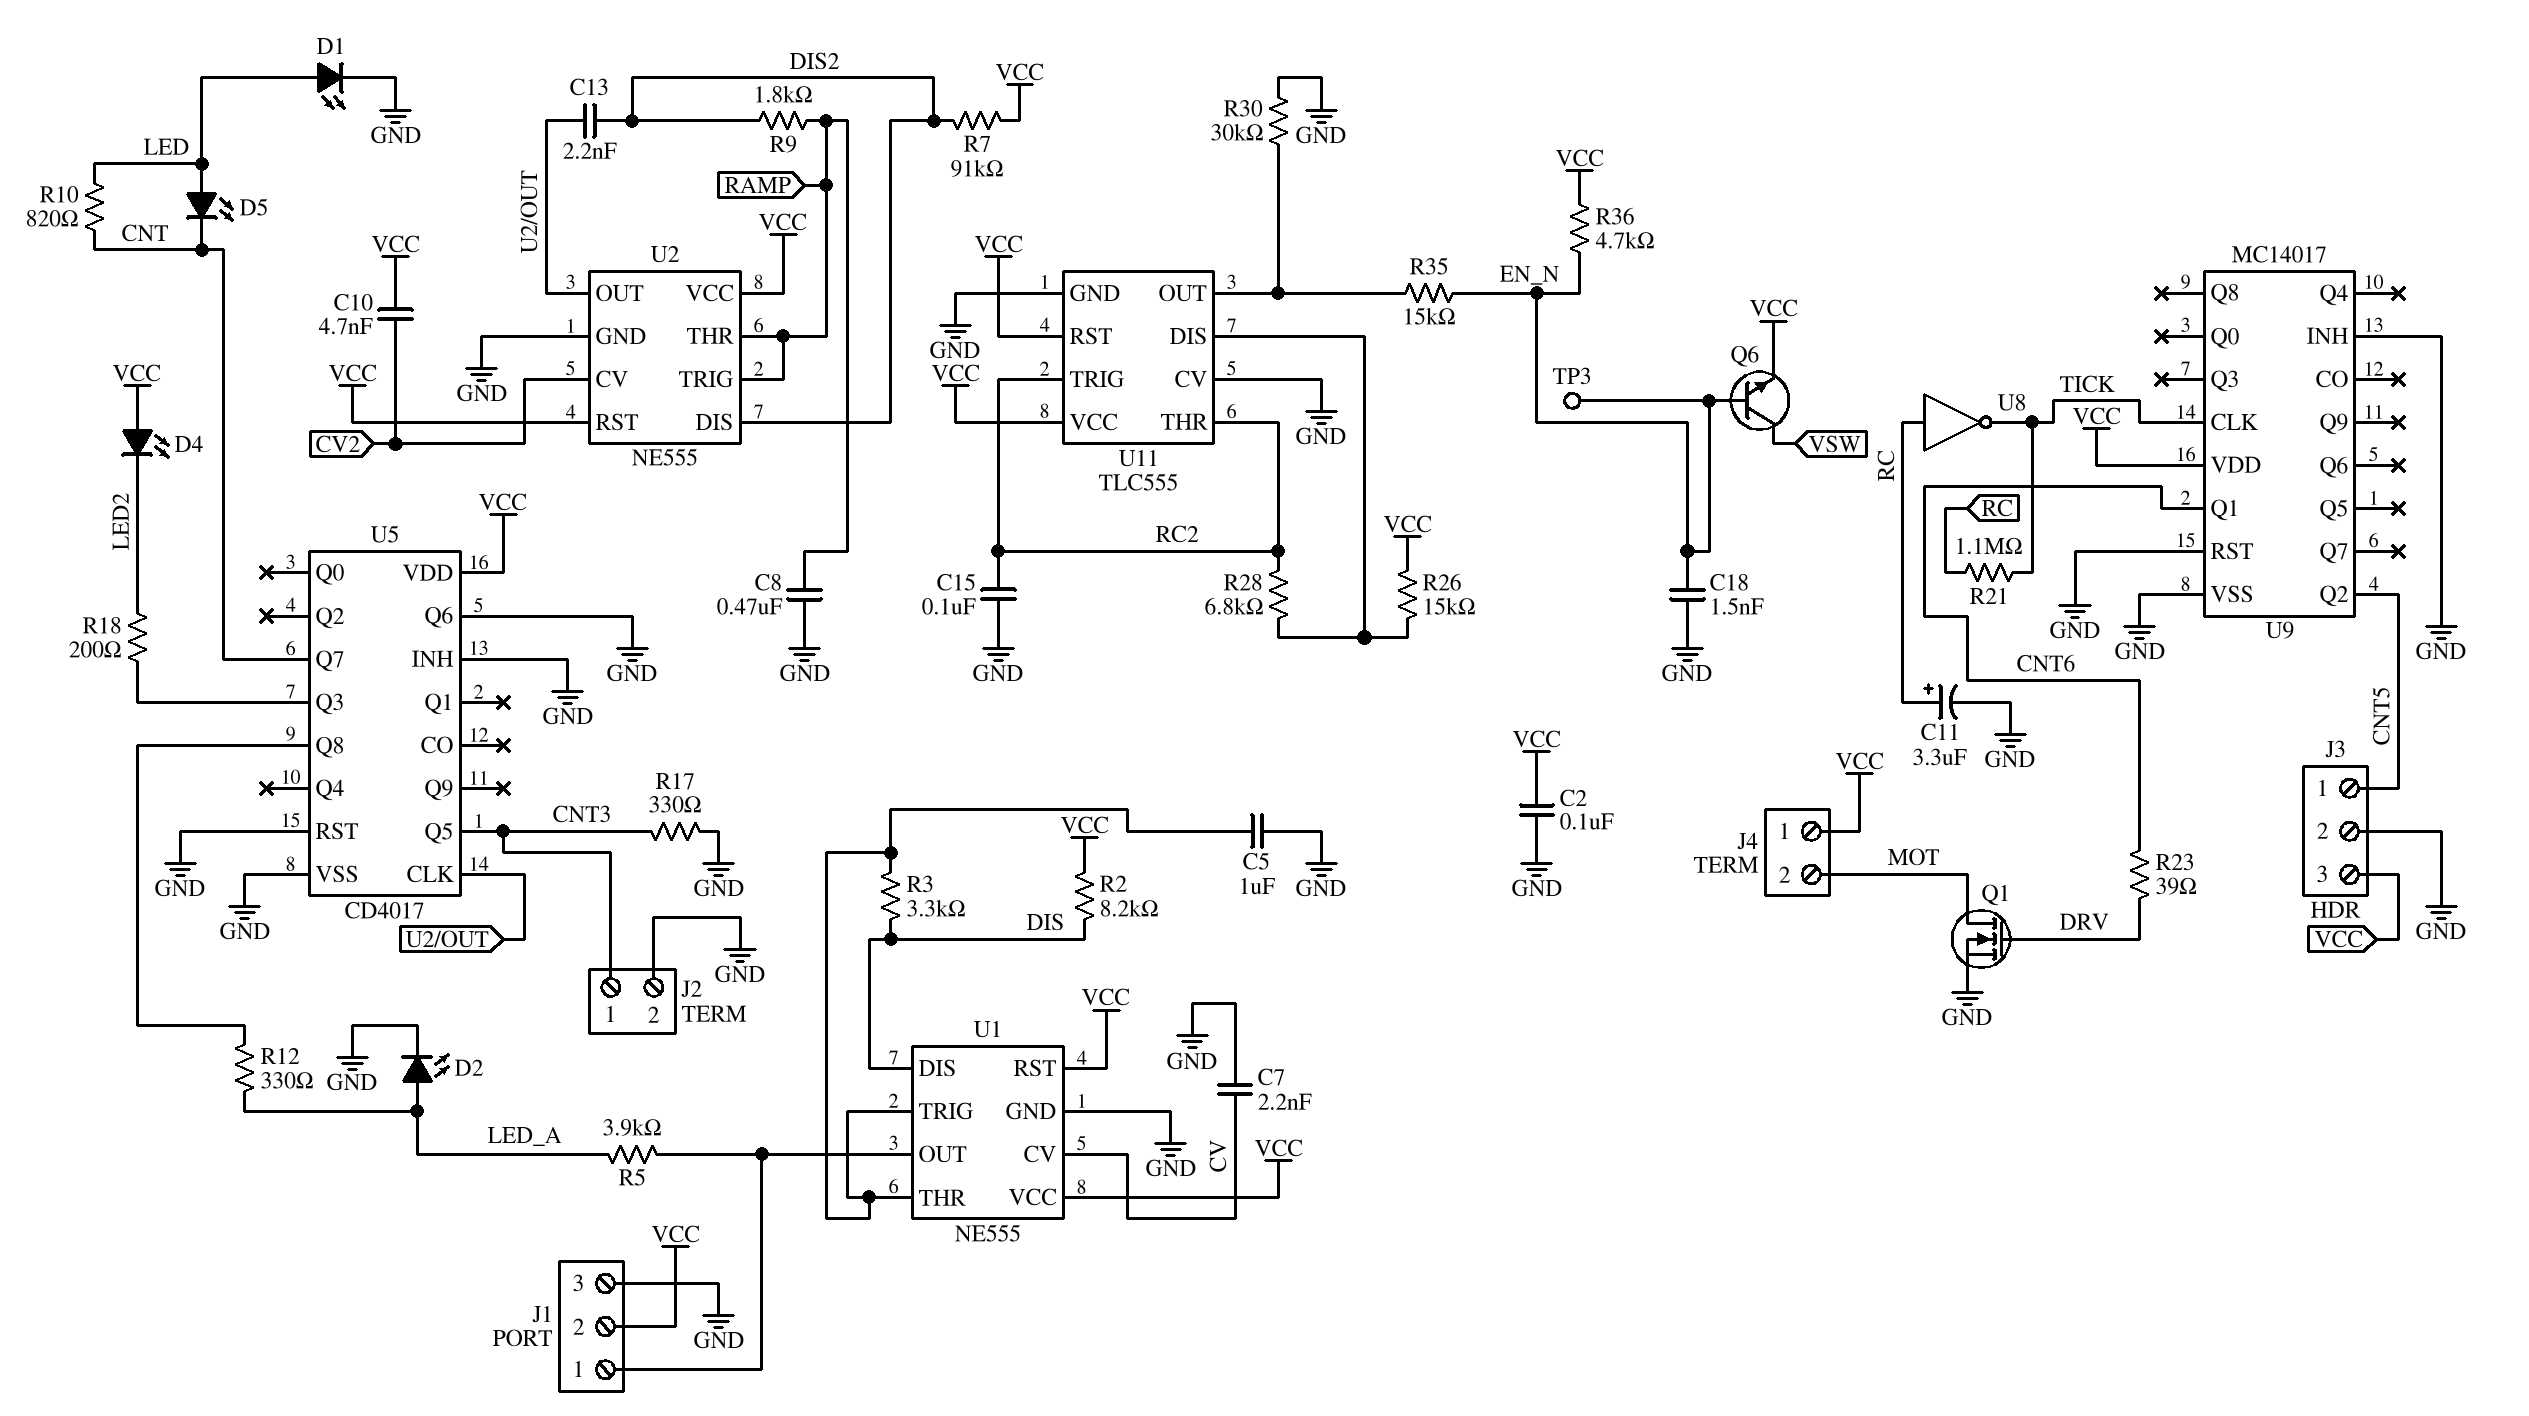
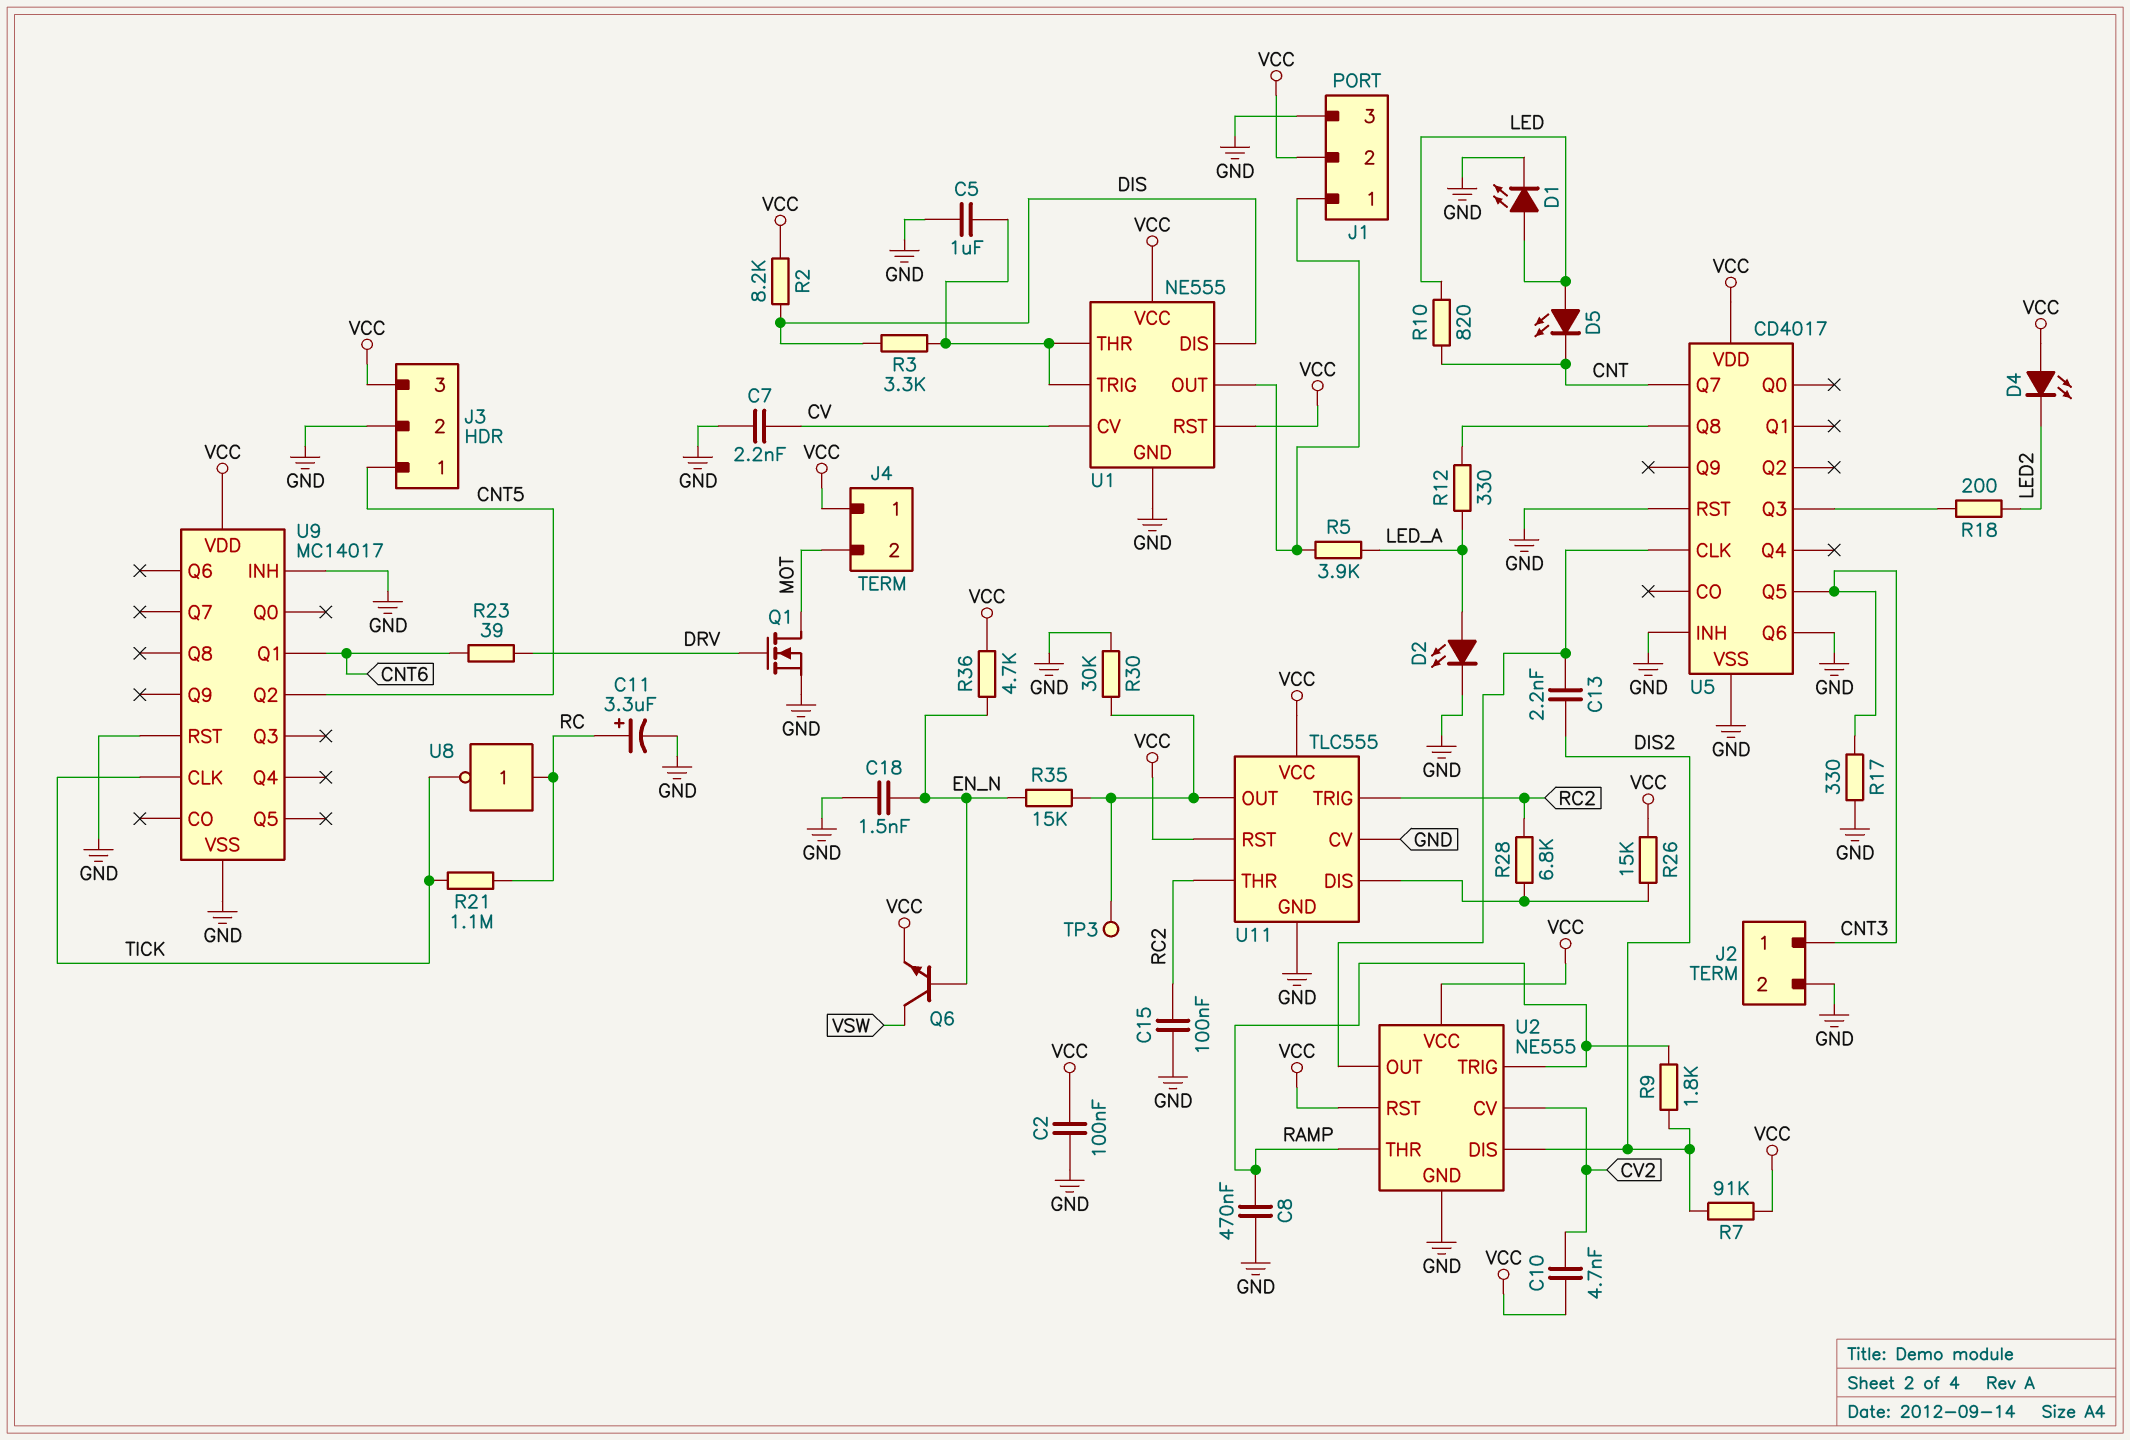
TP3: test point (EN_N) -> test point (U11/OUT)

